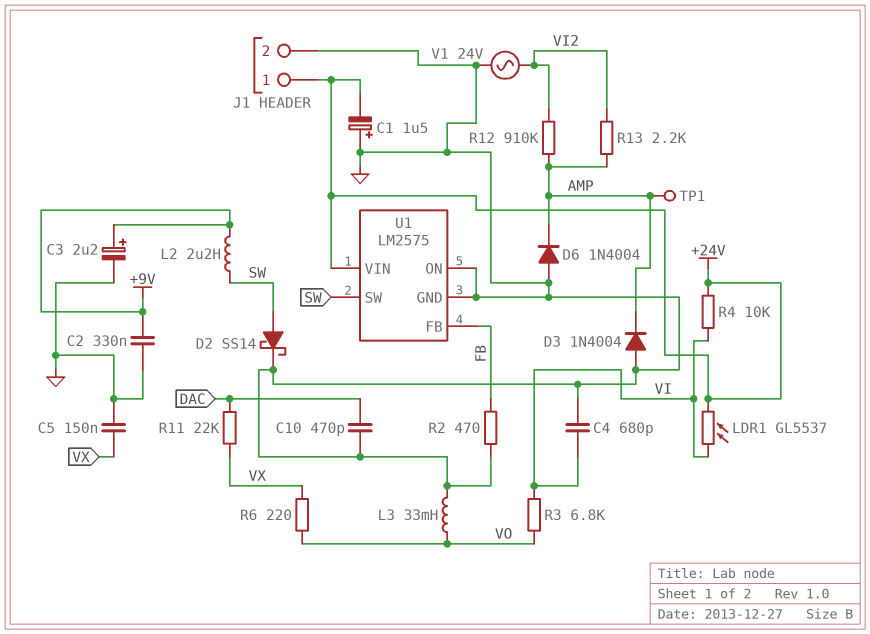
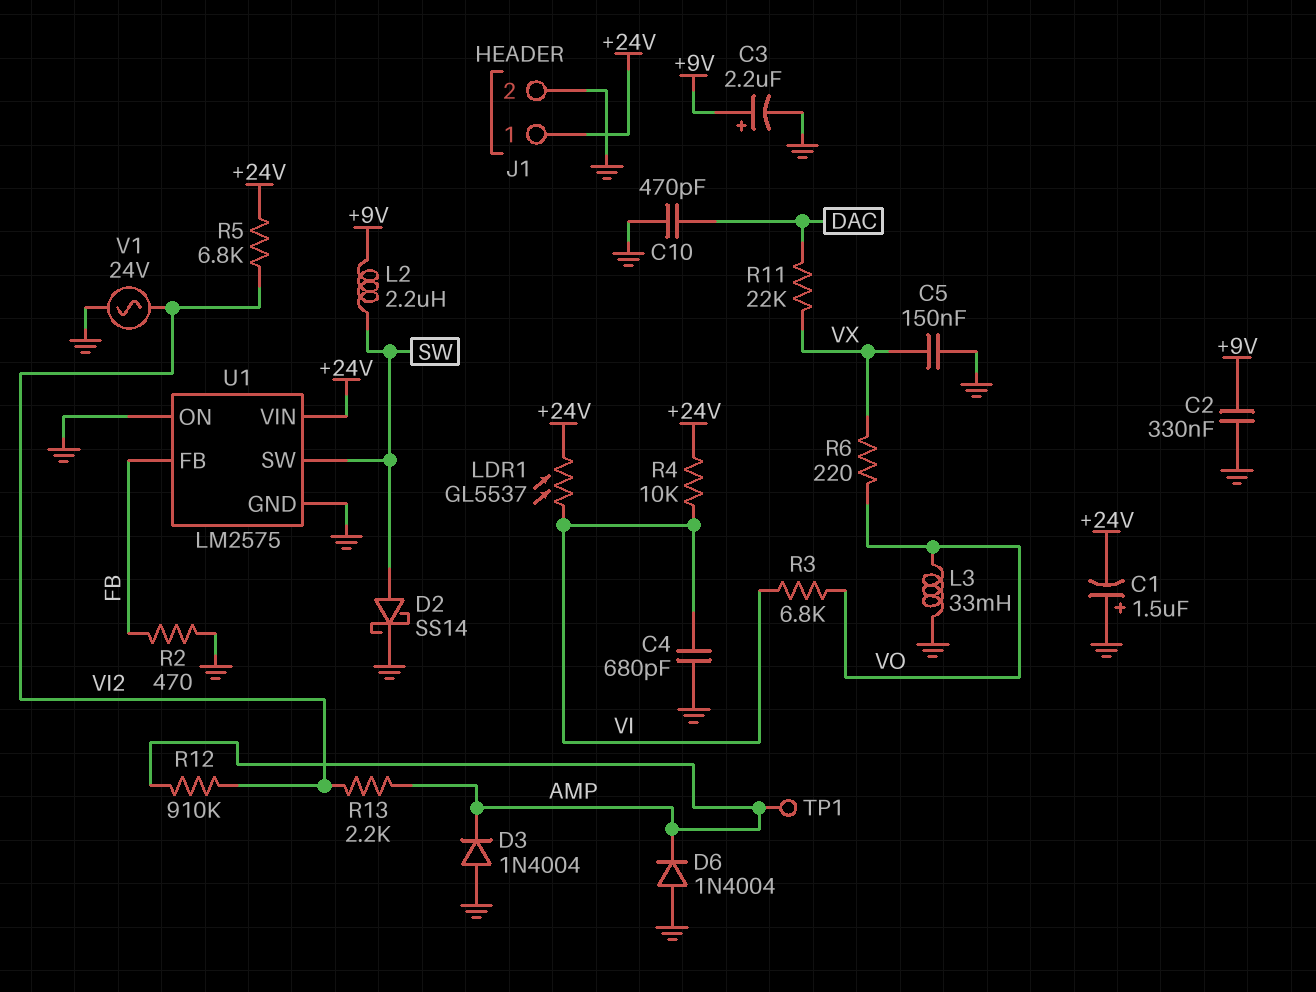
R5: none -> 6.8k (+24V, VI2)

